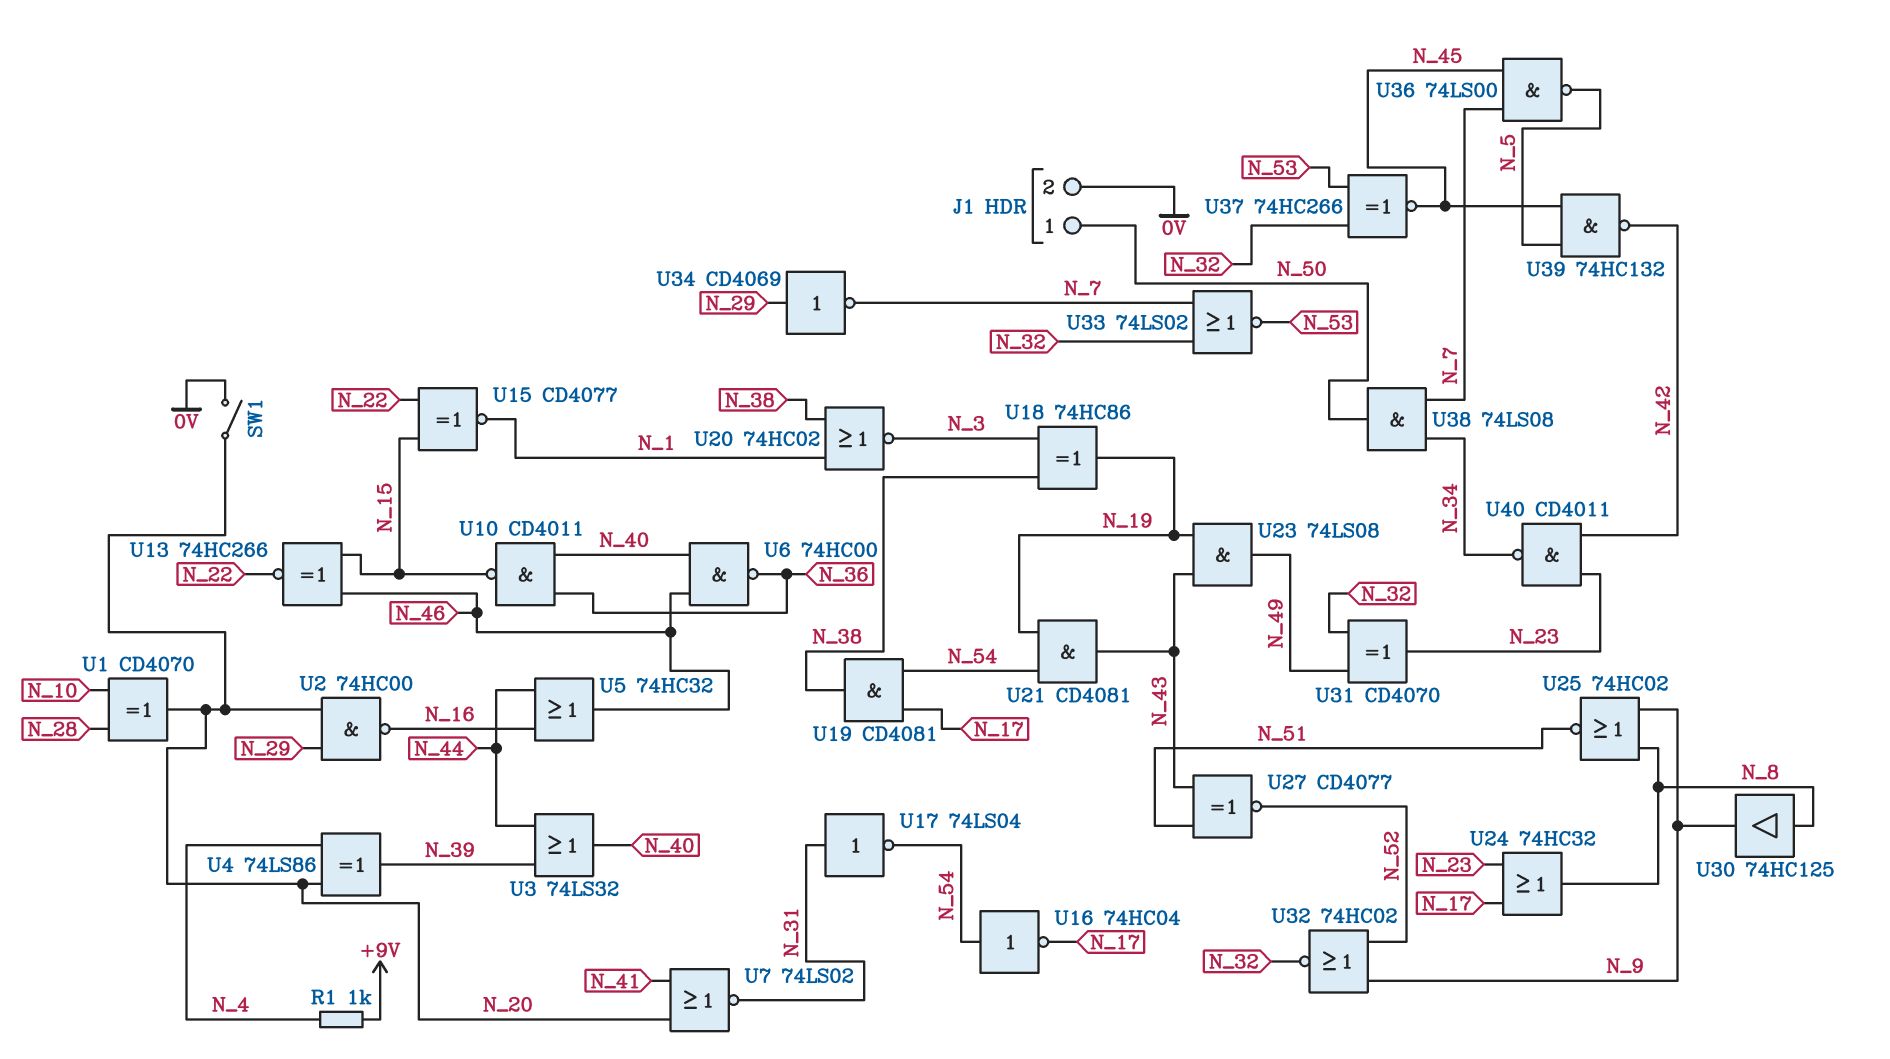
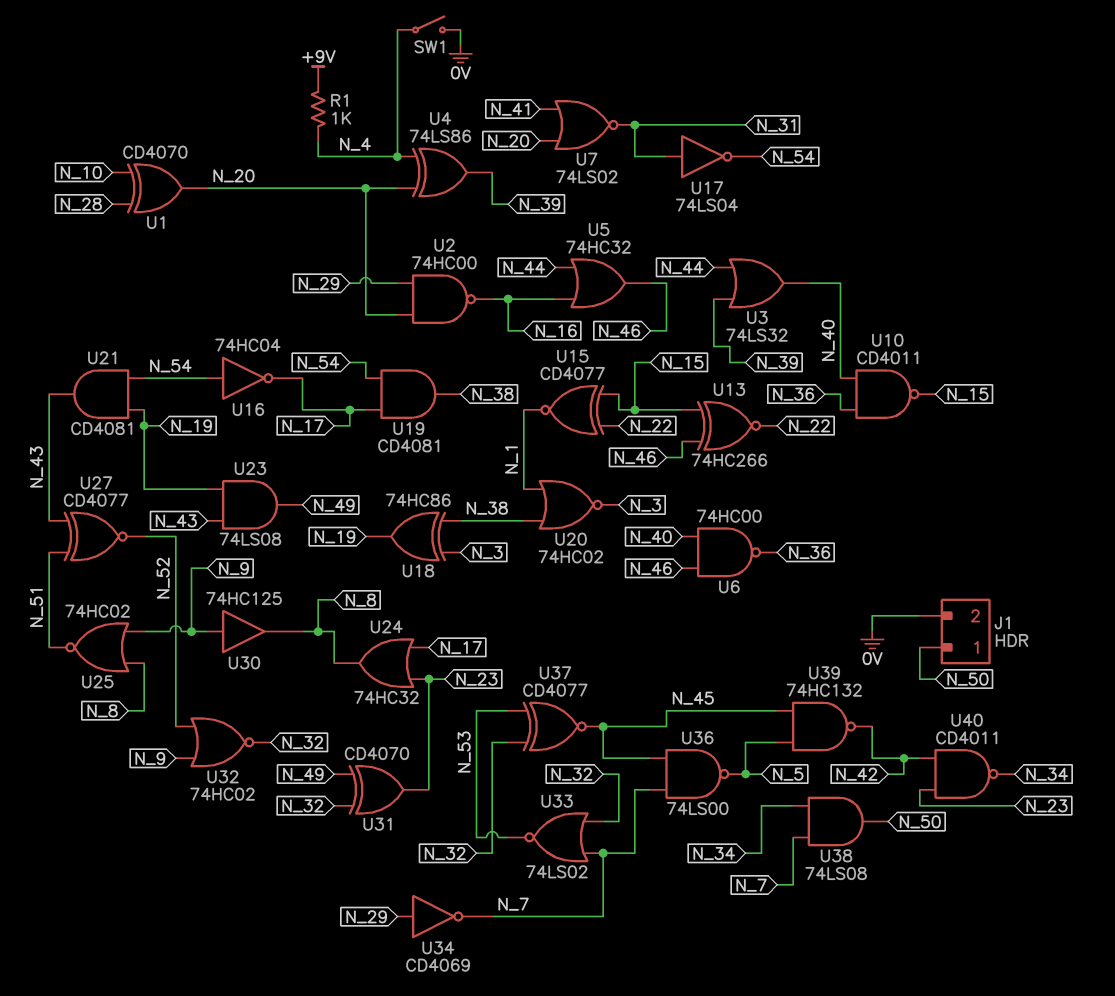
SW1: switch (0V, N_20) -> switch (0V, N_4)
U30: buffer 74HC125 (in N_8, out N_9) -> buffer 74HC125 (in N_9, out N_8)
U37: XNOR 74HC266 (in N_32, in N_53, out N_45) -> XNOR CD4077 (in N_32, in N_53, out N_45)

